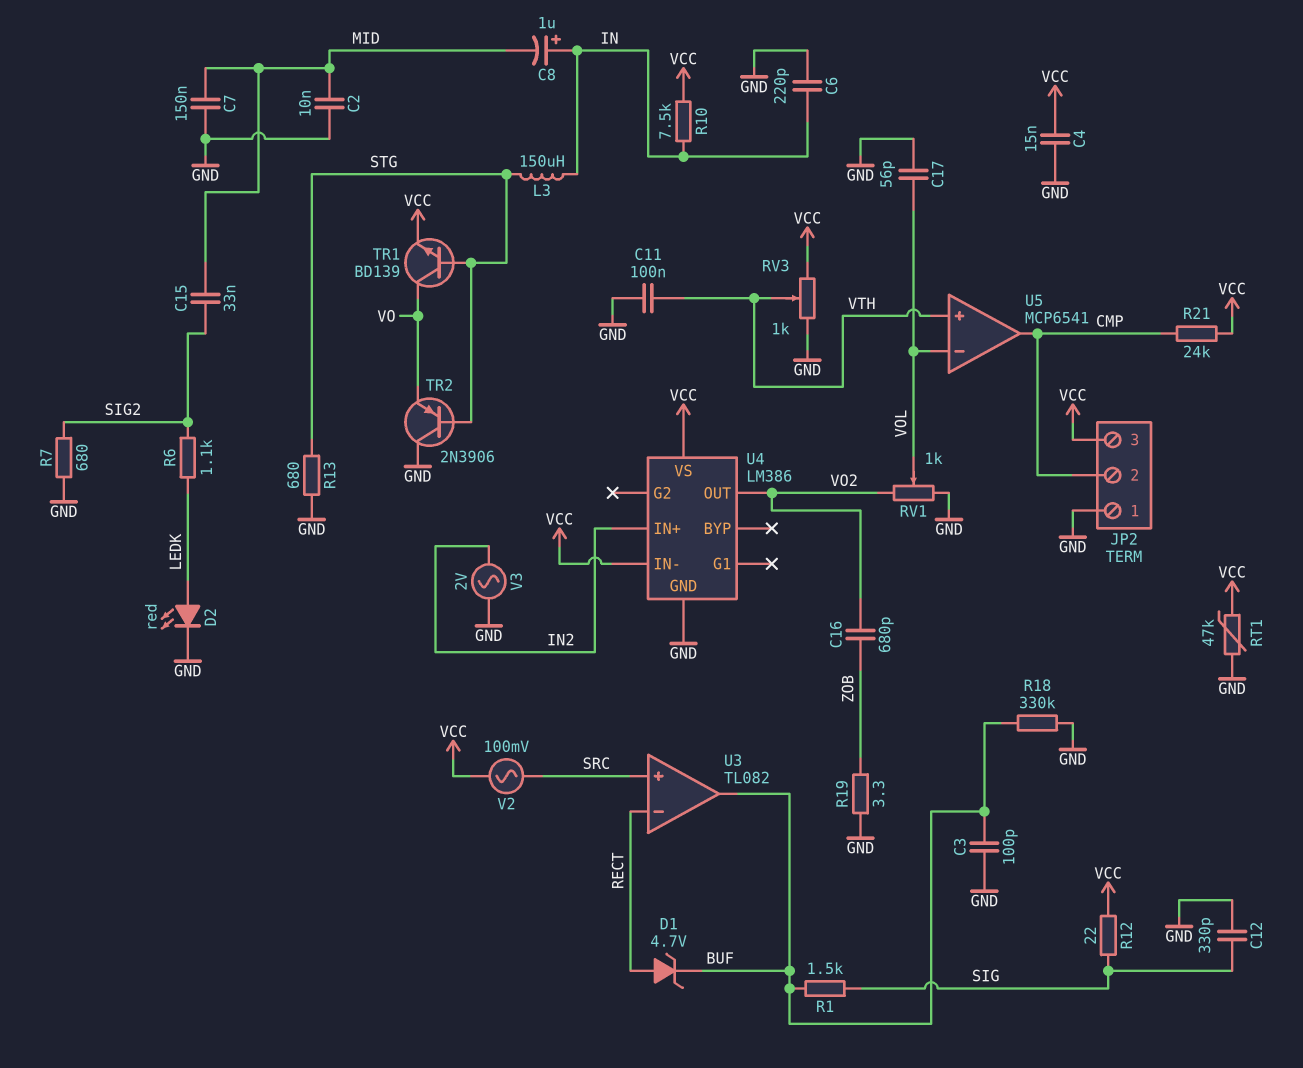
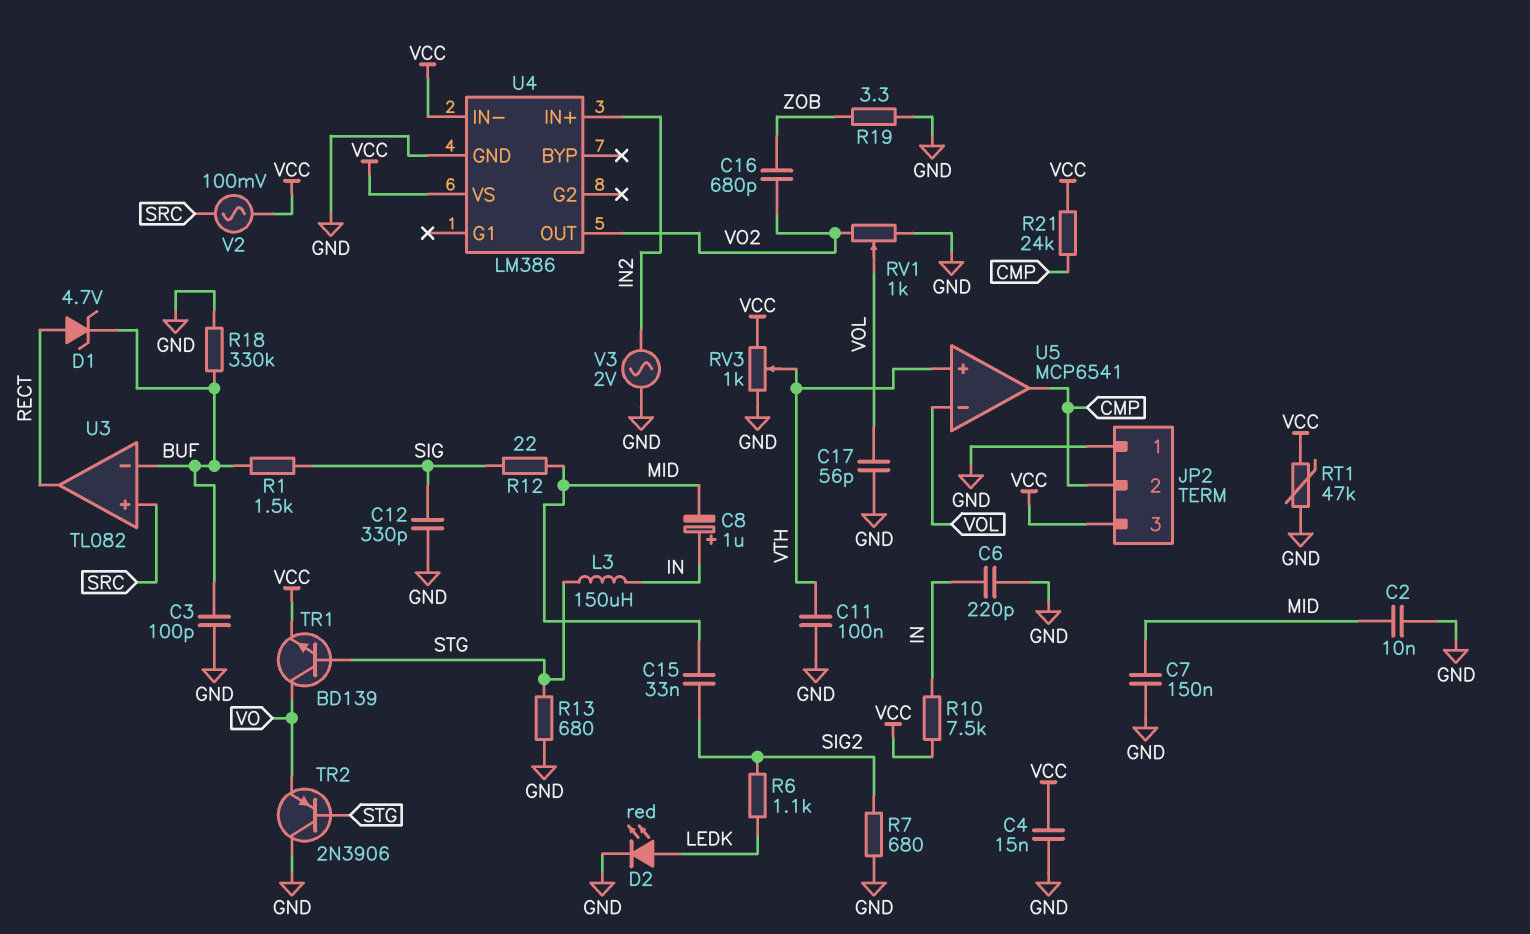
R12: 22 (SIG, VCC) -> 22 (MID, SIG)
U3 pin in-: RECT -> BUF
U3 pin out: BUF -> RECT

